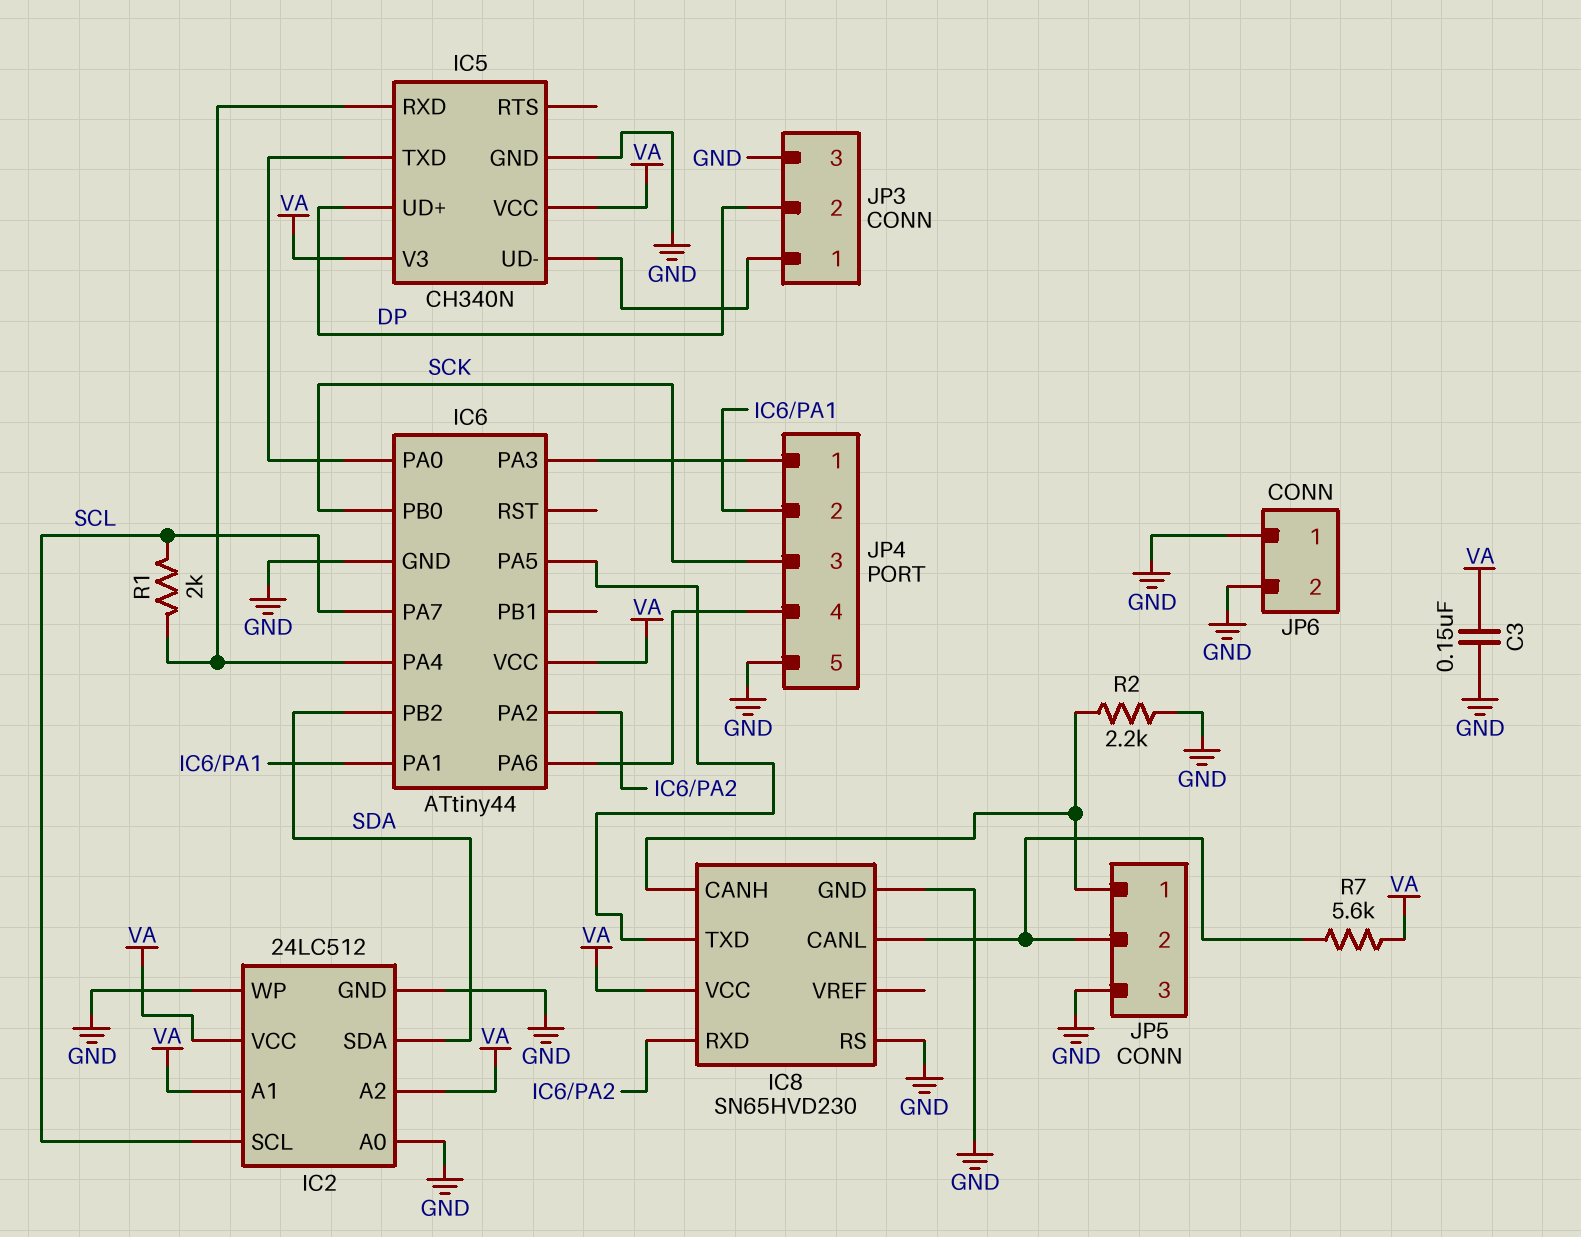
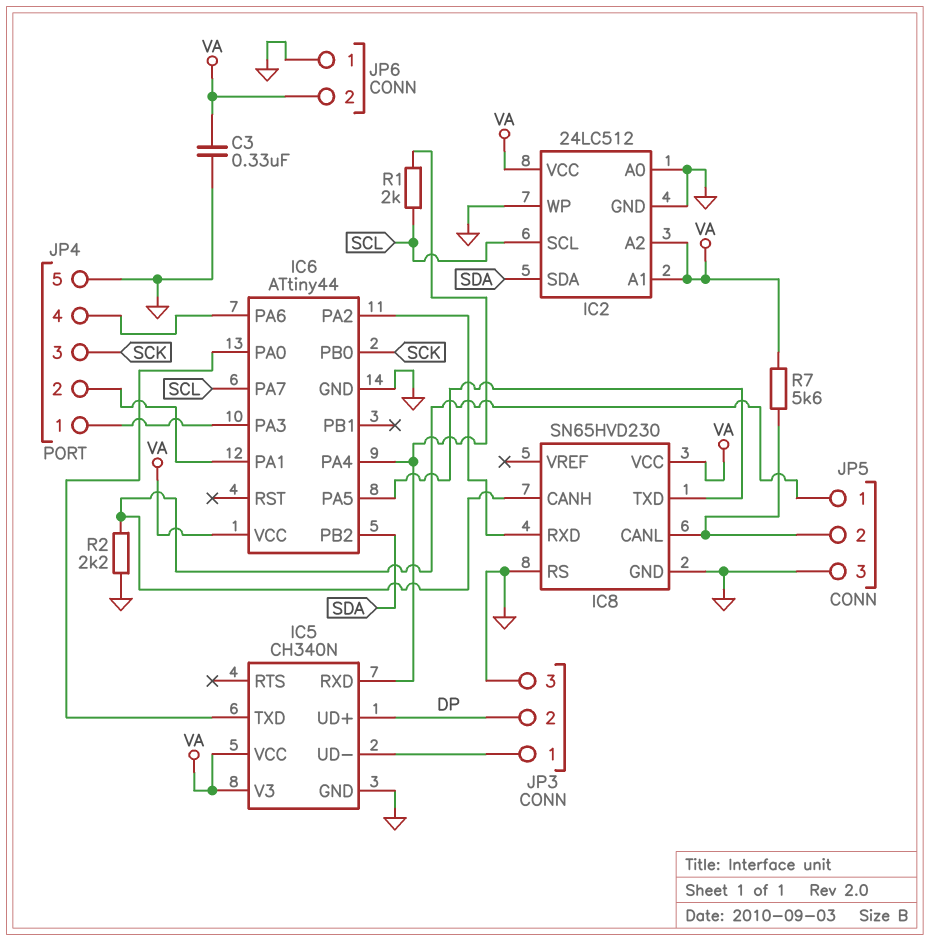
C3: 150nF (GND, VA) -> 330nF (GND, VA)
JP6 pin 2: GND -> VA

